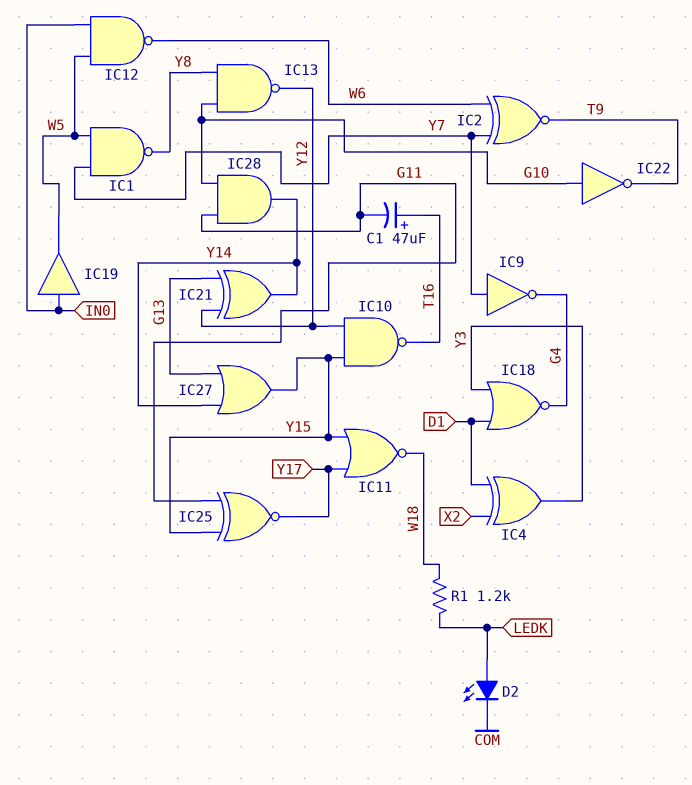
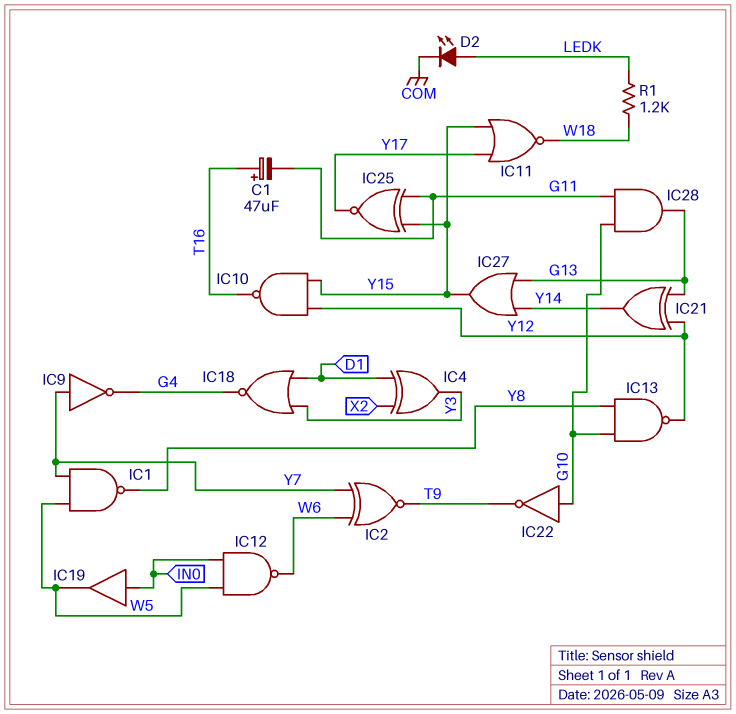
IC28: AND (in G10, in G11, out Y14) -> AND (in G10, in G11, out G13)

